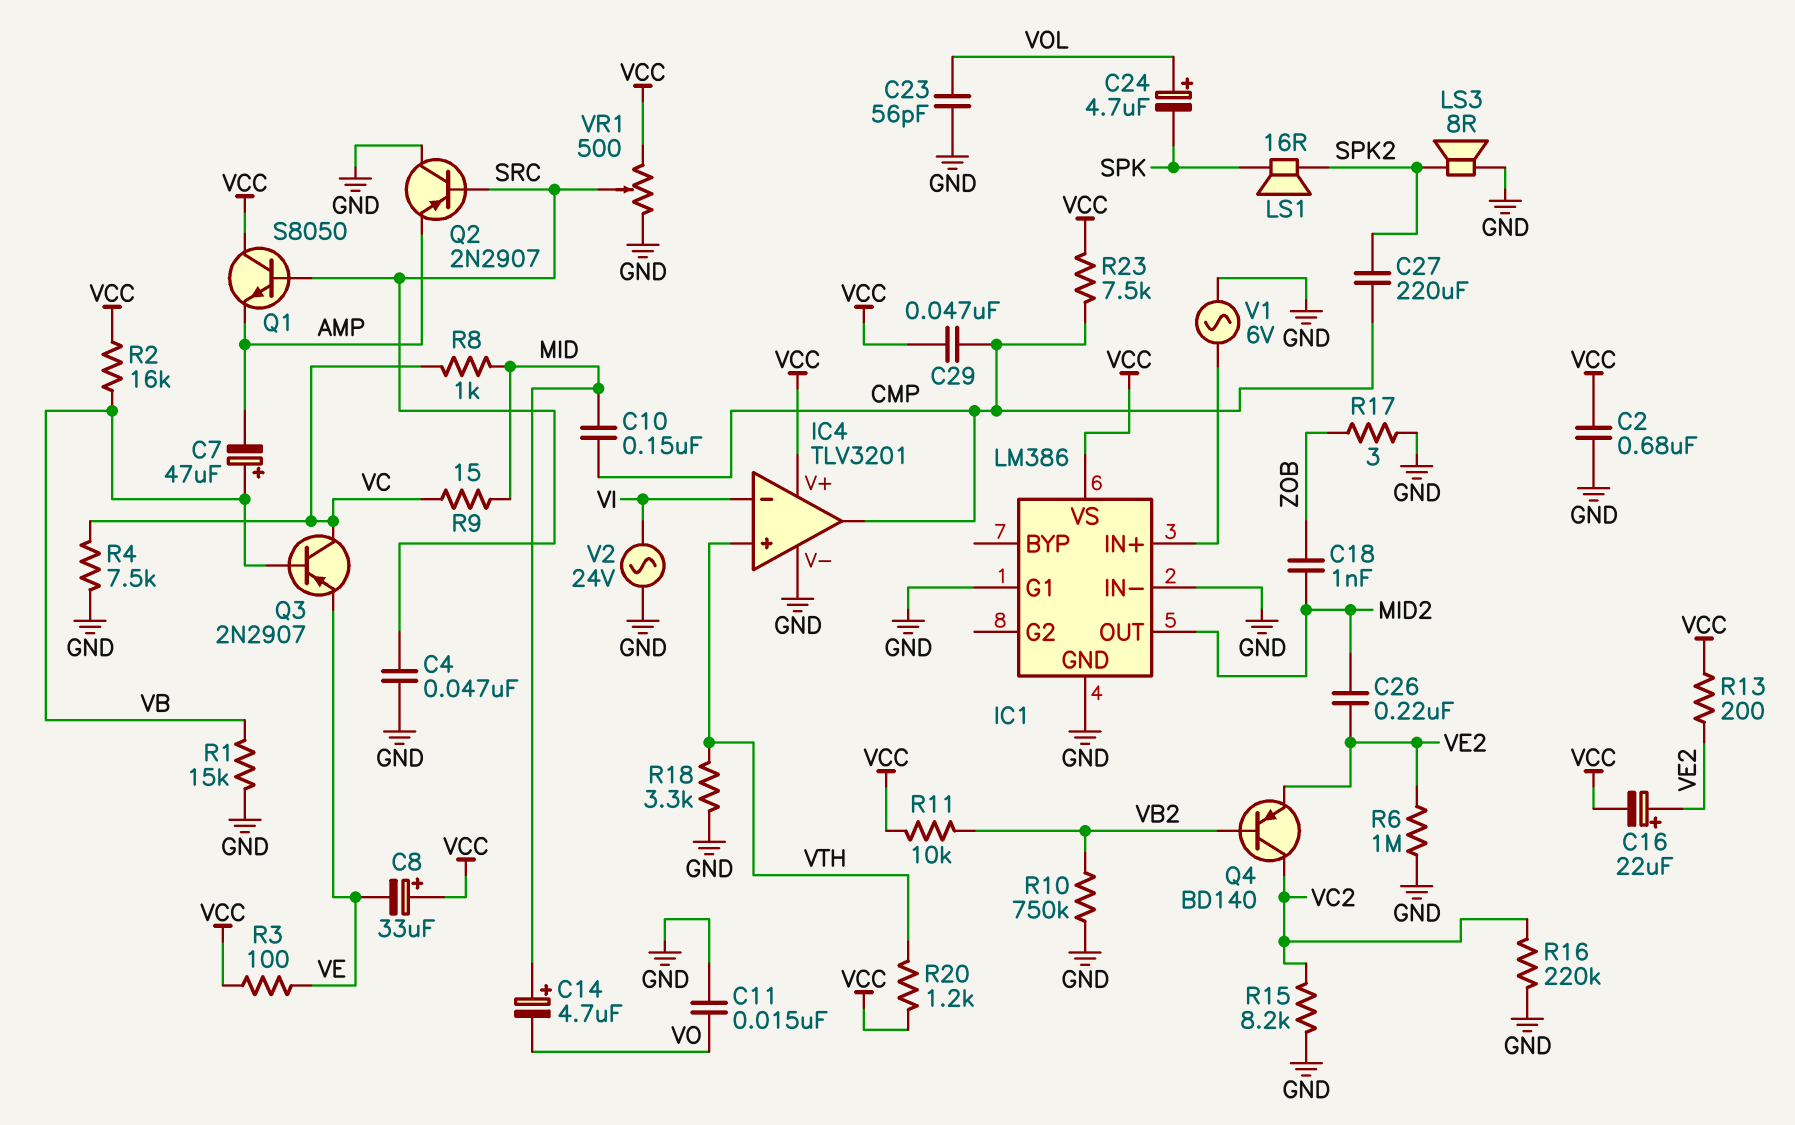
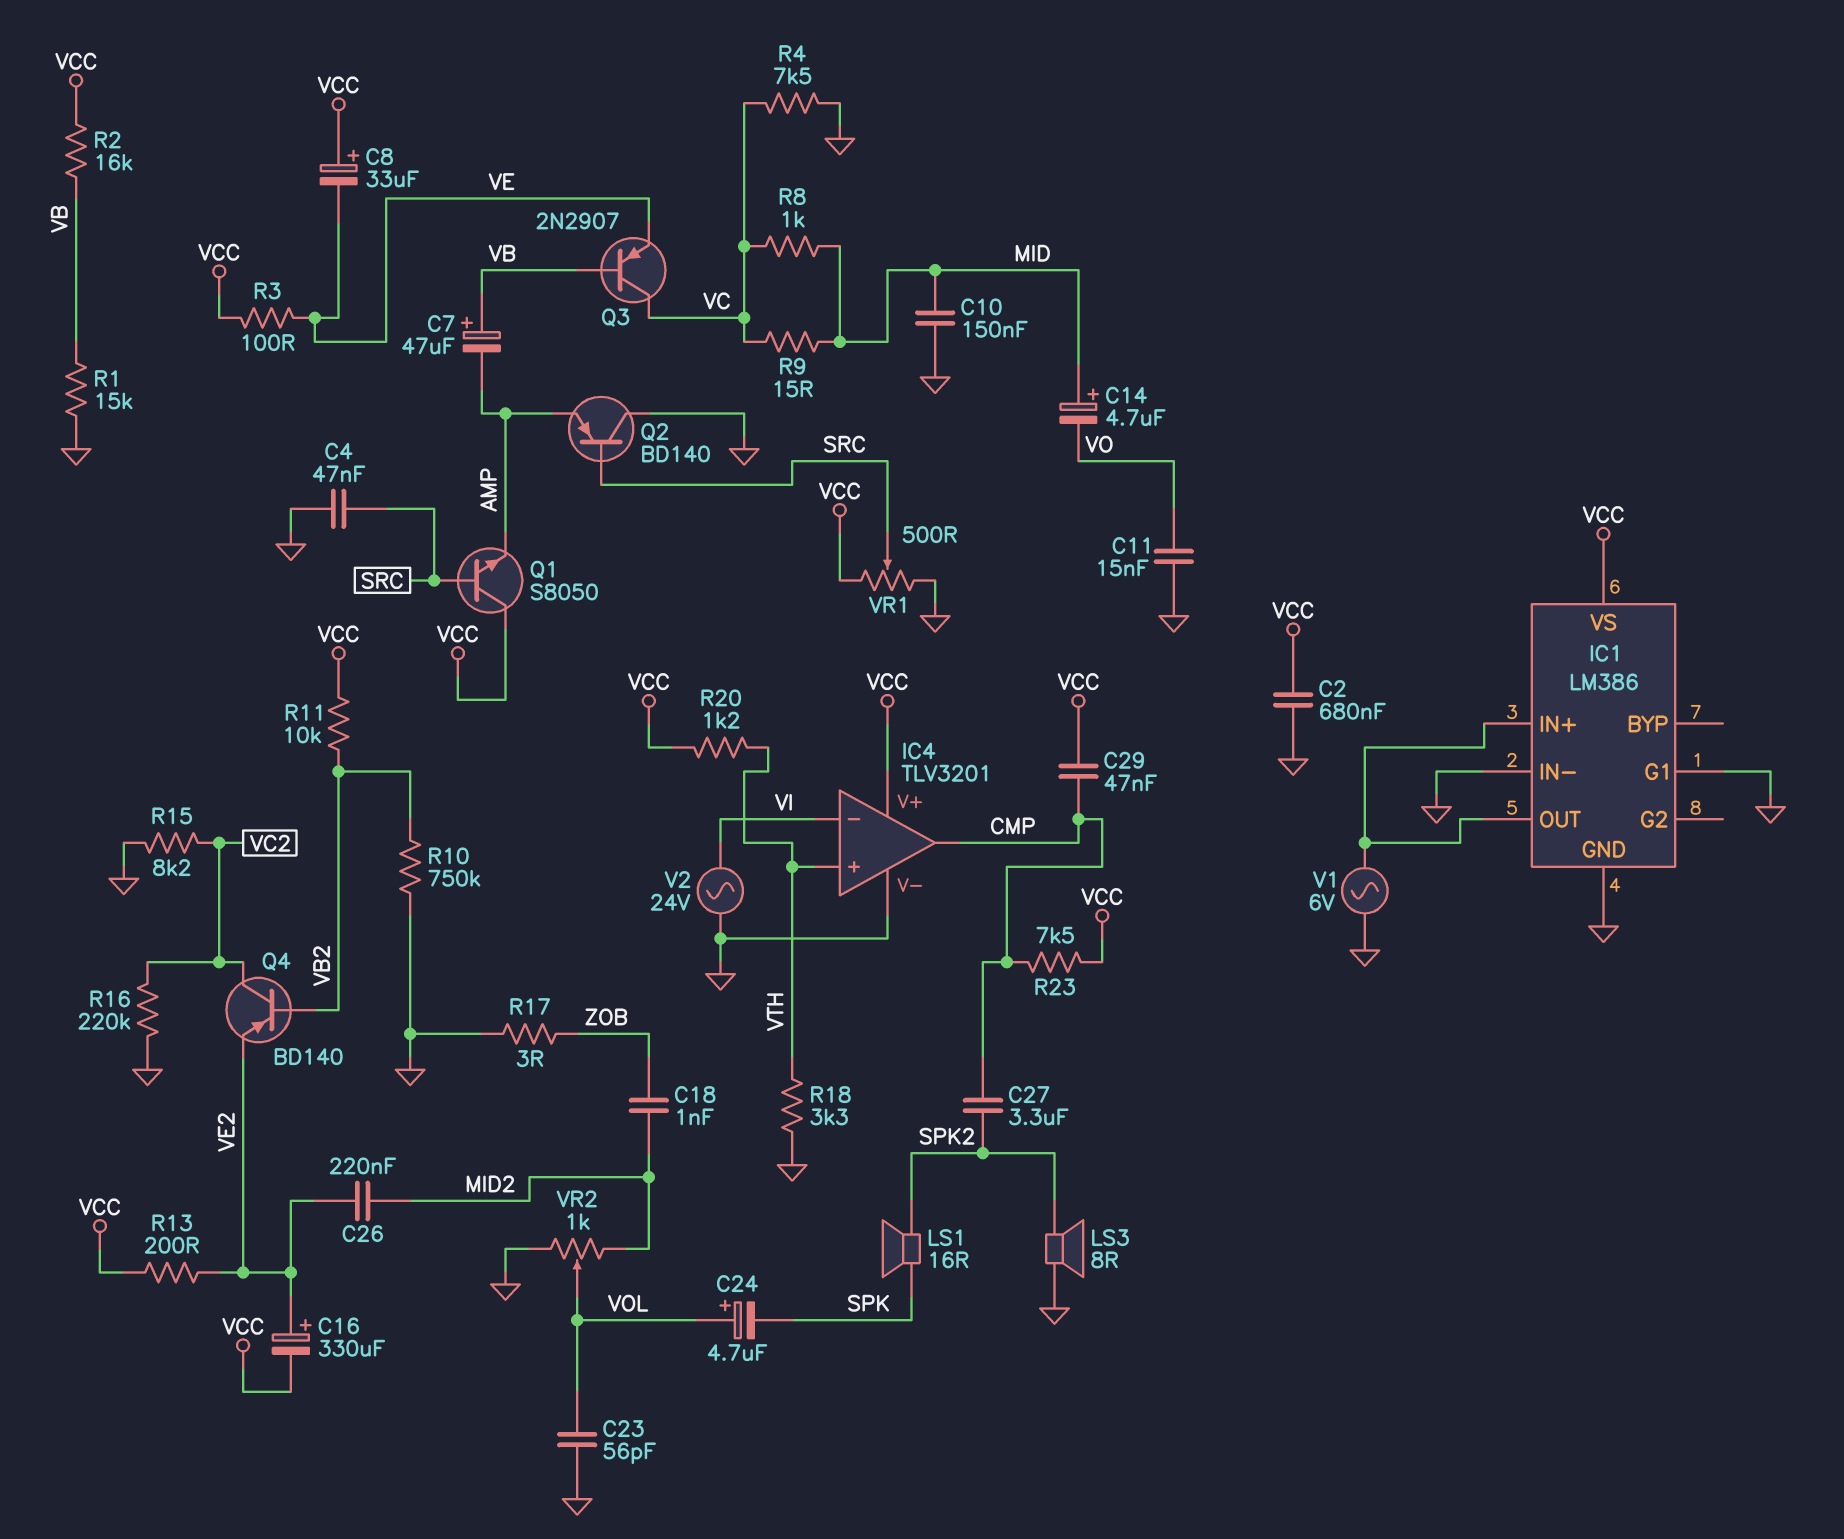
C10: 150nF (CMP, MID) -> 150nF (GND, MID)
C16: 22uF (plus VE2, minus VCC) -> 330uF (plus VE2, minus VCC)
C27: 220uF (CMP, SPK2) -> 3.3uF (CMP, SPK2)
IC1 pin OUT: MID2 -> IC1/IN+
Q2: PNP 2N2907 (B SRC, C GND, E AMP) -> PNP BD140 (B SRC, C GND, E AMP)
R6: 1M (GND, VE2) -> none
VR2: none -> 1k (GND, MID2, wiper VOL)

